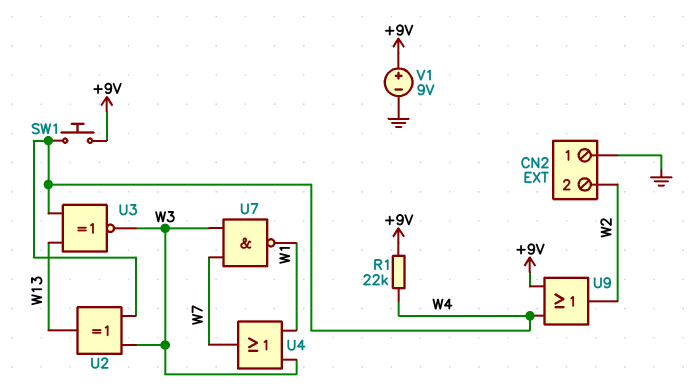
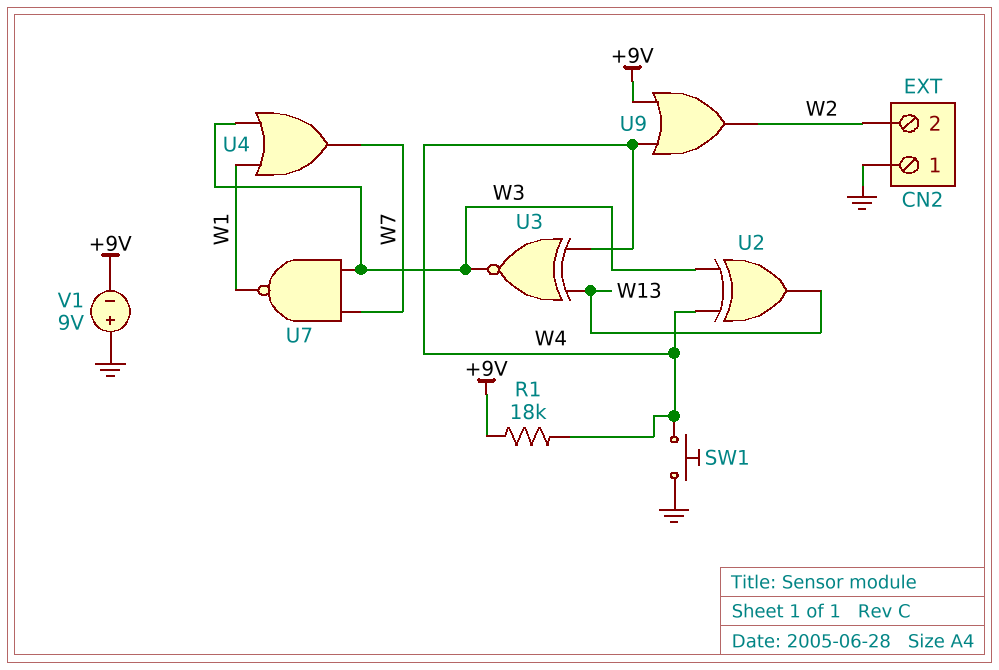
R1: 22k (+9V, W4) -> 18k (+9V, W4)
SW1: button (+9V, W4) -> button (GND, W4)
V1: 9V (plus +9V, minus GND) -> 9V (plus GND, minus +9V)

